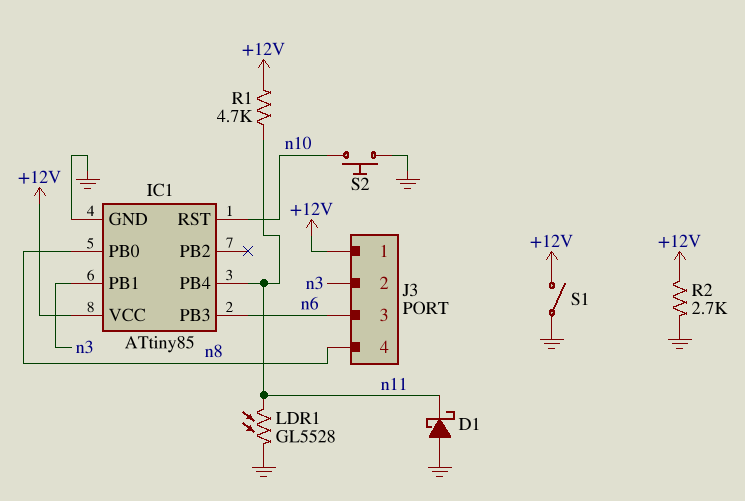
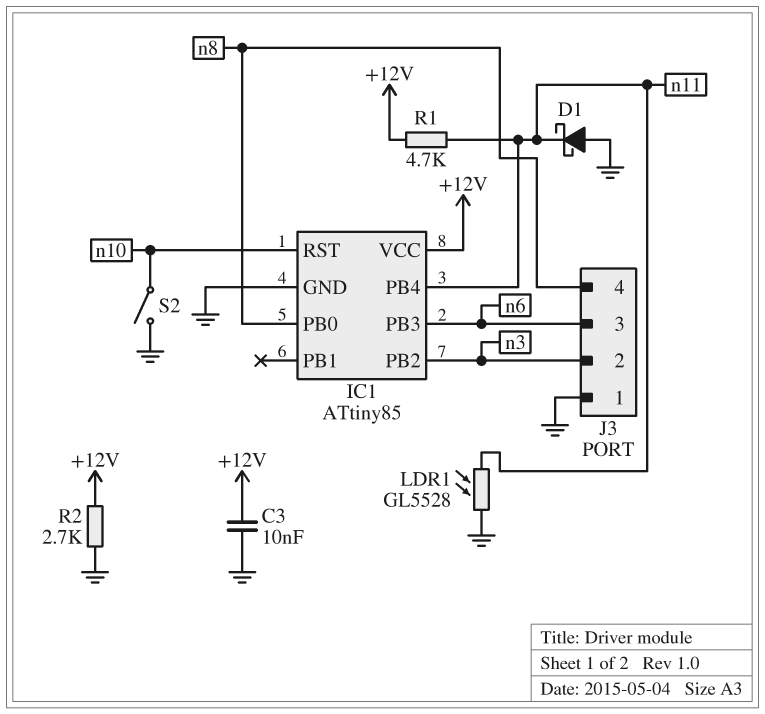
C3: none -> 10nF (+12V, GND)
IC1 pin PB1: n3 -> none
IC1 pin PB2: none -> n3
J3 pin 1: +12V -> GND
S1: switch (+12V, GND) -> none
S2: button (GND, n10) -> switch (GND, n10)

